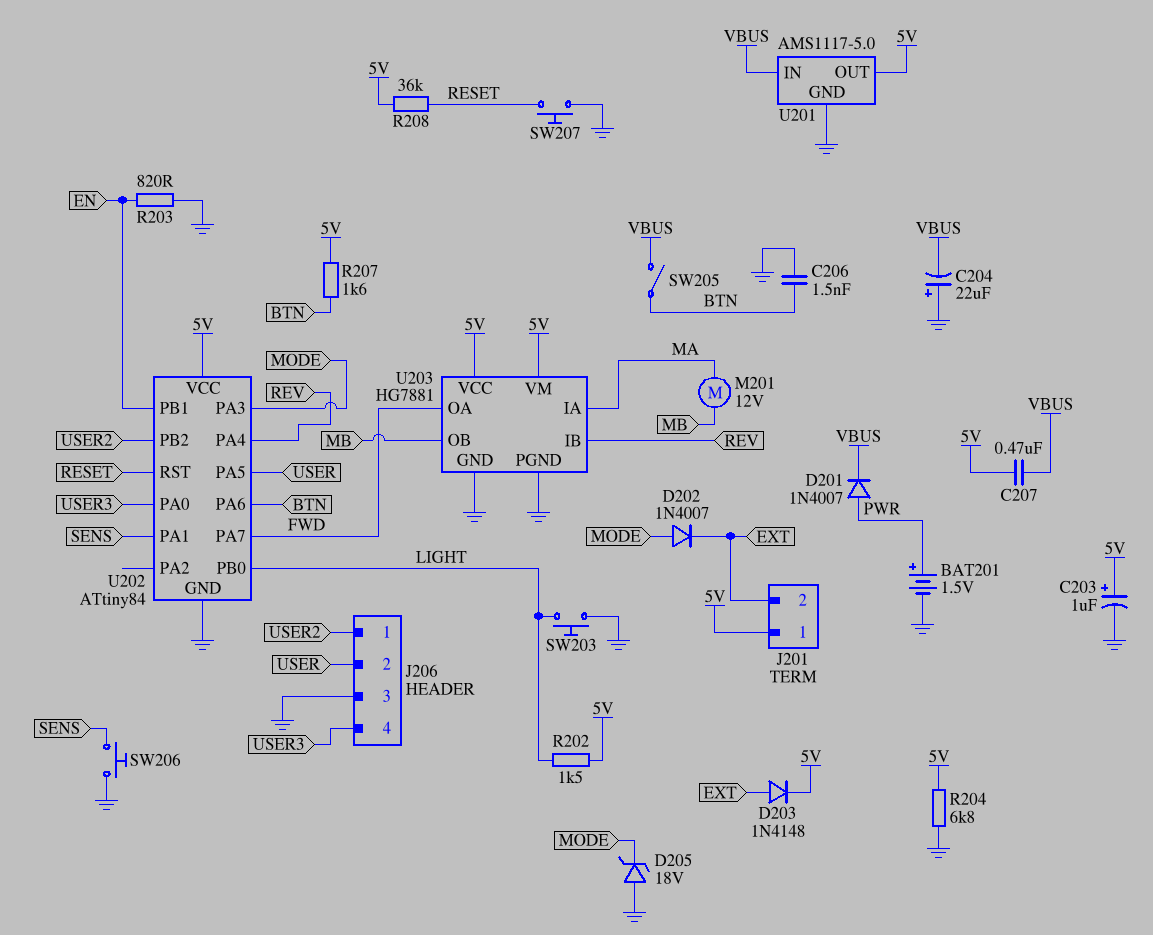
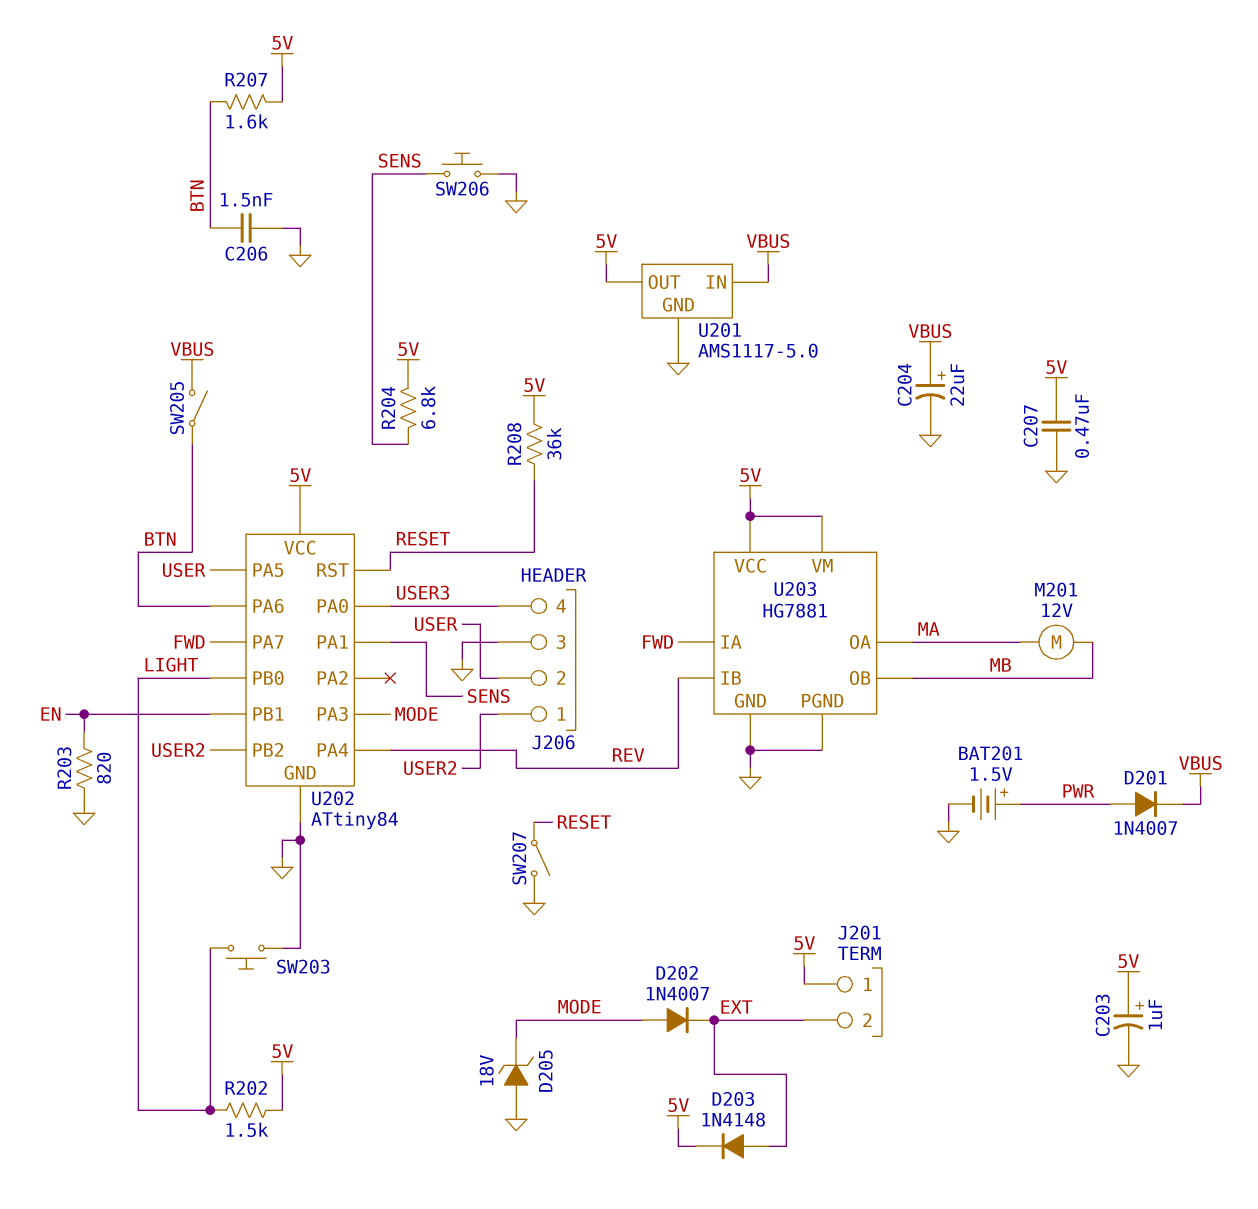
C204: 22uF (plus GND, minus VBUS) -> 22uF (plus VBUS, minus GND)
C207: 470nF (5V, VBUS) -> 470nF (5V, GND)
R204: 6.8k (5V, GND) -> 6.8k (5V, SENS)
SW207: button (GND, RESET) -> switch (GND, RESET)
U203 pin IA: MA -> FWD
U203 pin OA: FWD -> MA

